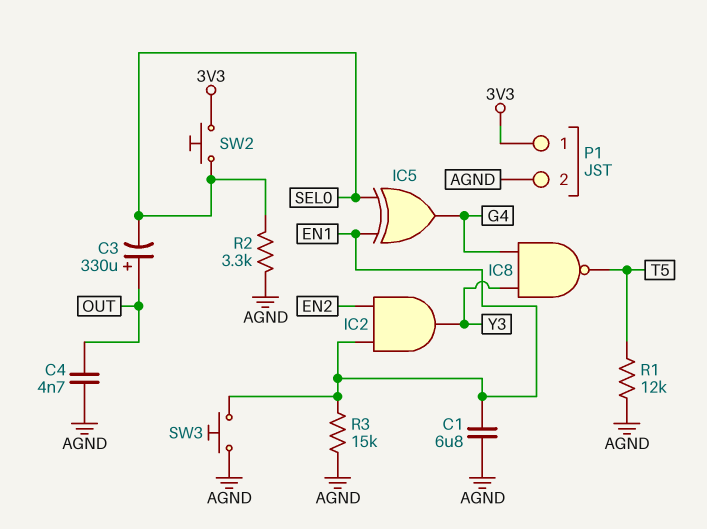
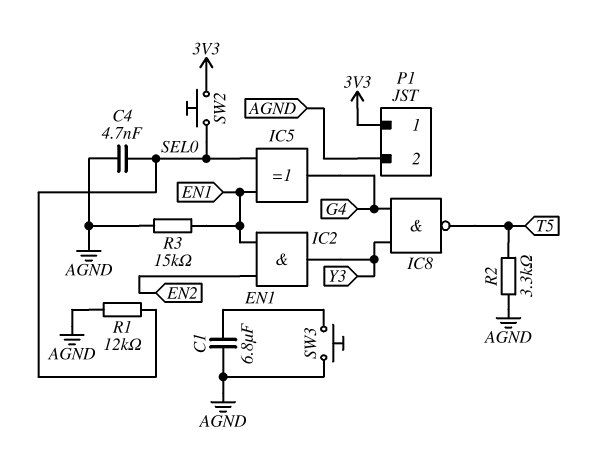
C3: 330uF (plus OUT, minus SEL0) -> none
C4: 4.7nF (AGND, OUT) -> 4.7nF (AGND, SEL0)
R1: 12k (AGND, T5) -> 12k (AGND, SEL0)
R2: 3.3k (AGND, SEL0) -> 3.3k (AGND, T5)

